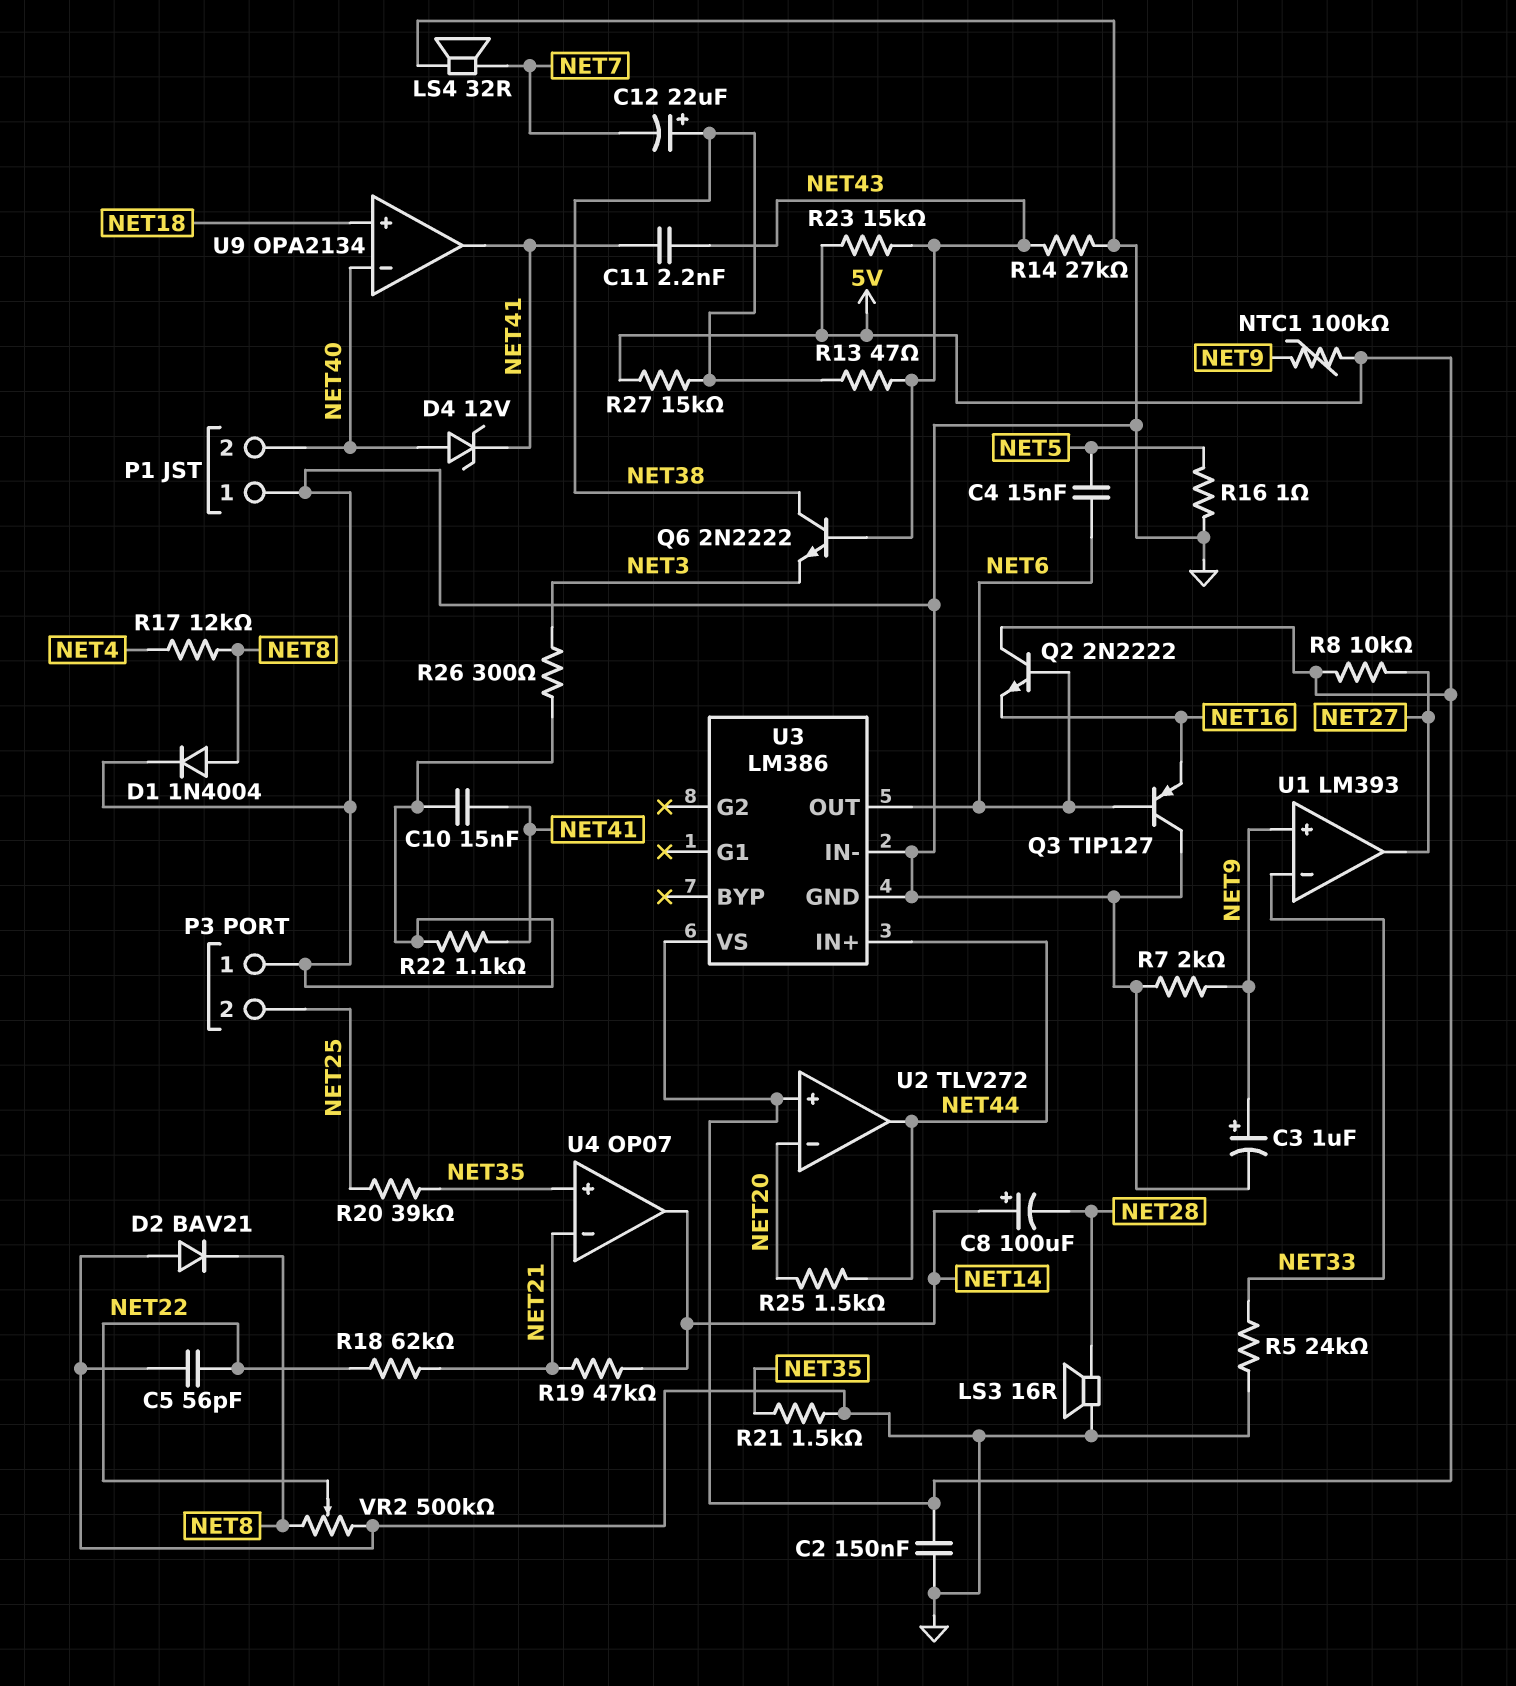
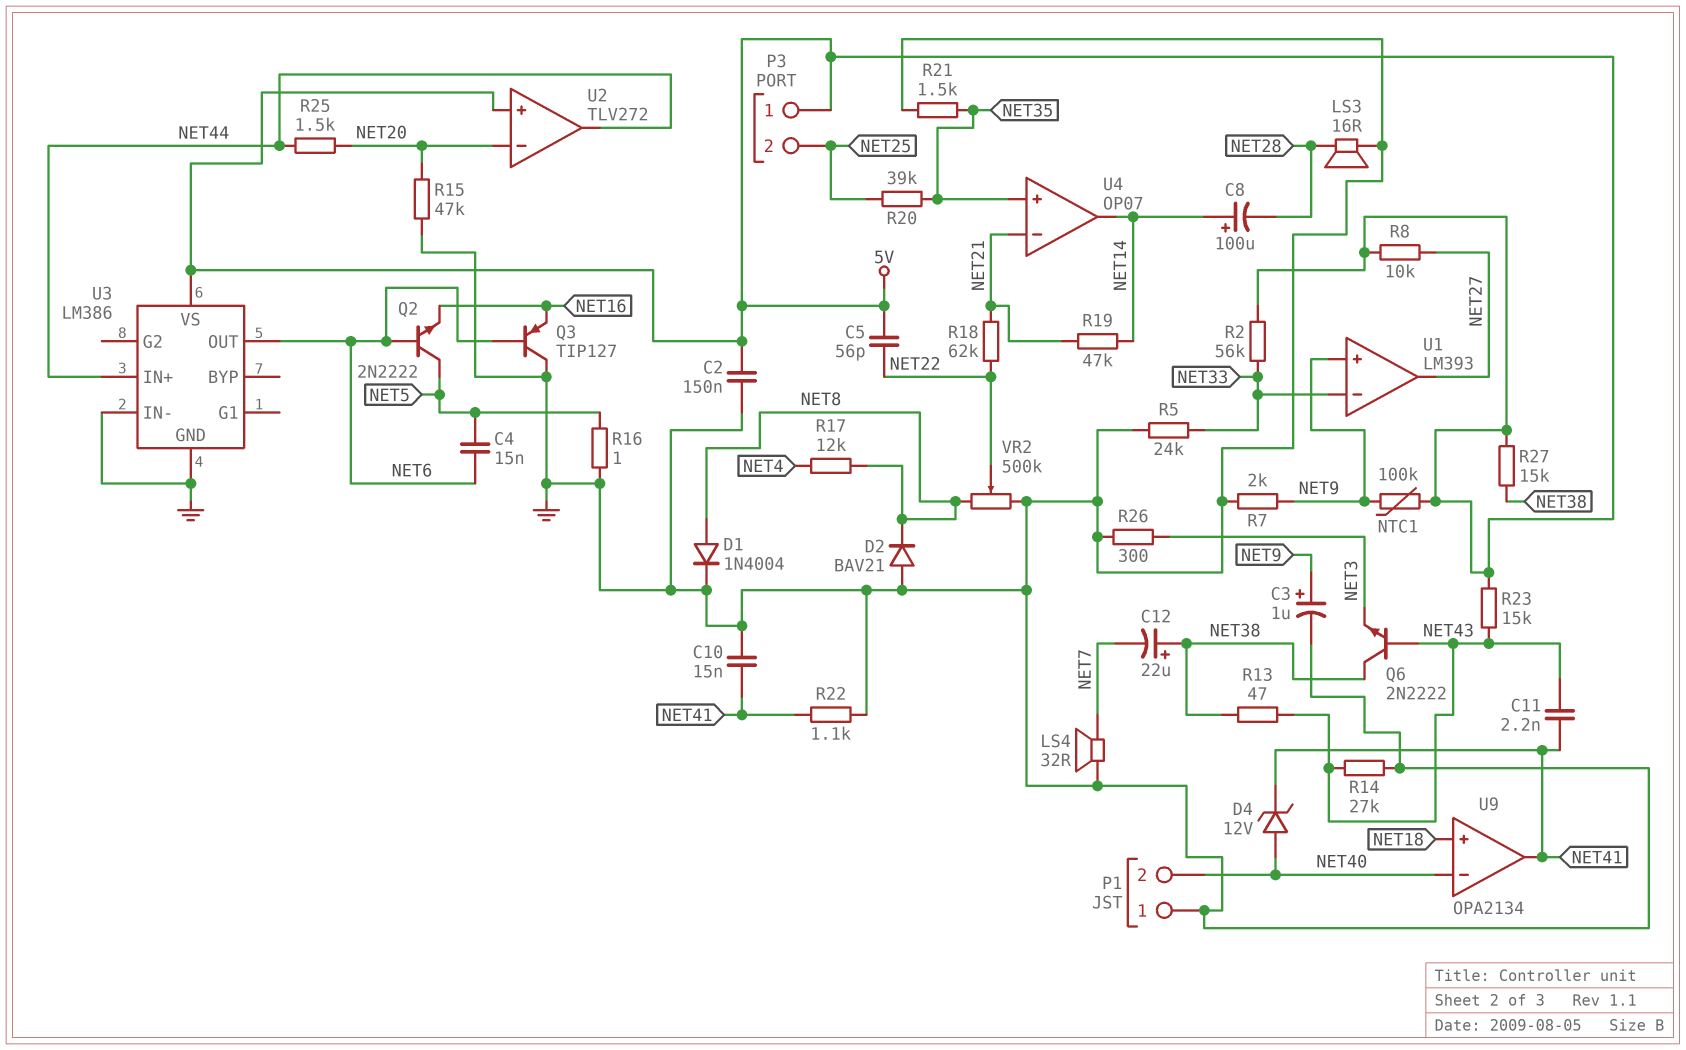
C5: 56pF (GND, NET22) -> 56pF (5V, NET22)
P3 pin 1: GND -> 5V
Q2: NPN 2N2222 (B NET6, C 5V, E NET16) -> NPN 2N2222 (B NET6, C NET5, E NET16)
R2: none -> 56k (5V, NET33)
R15: none -> 47k (GND, NET20)

